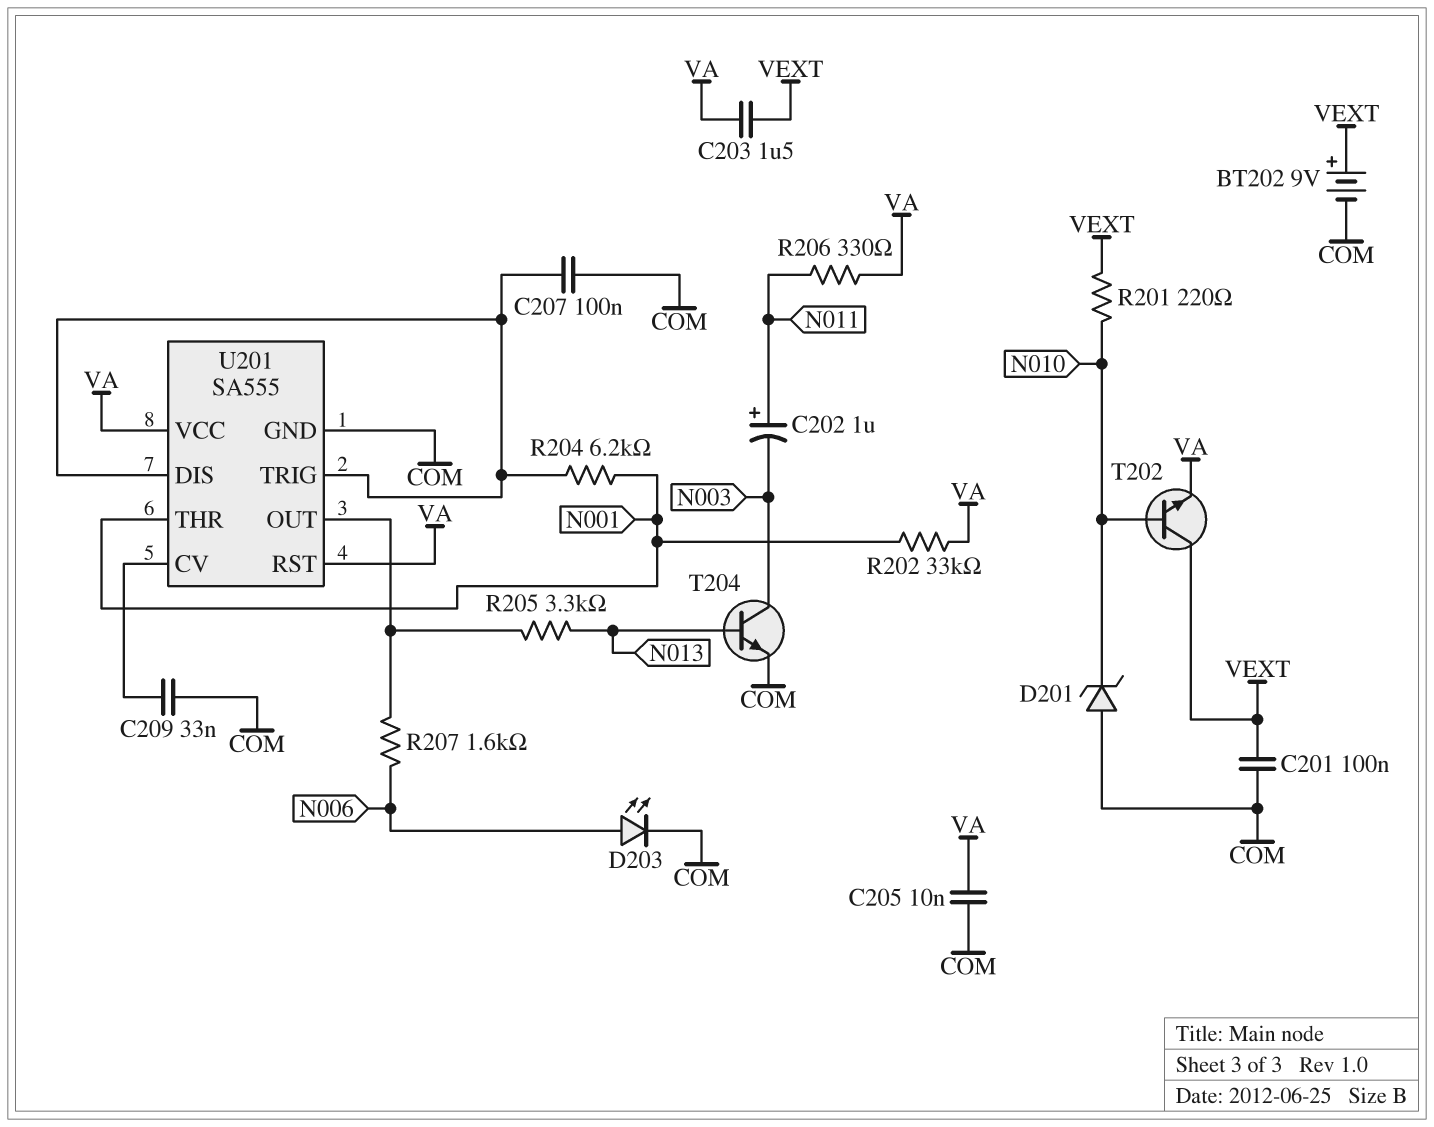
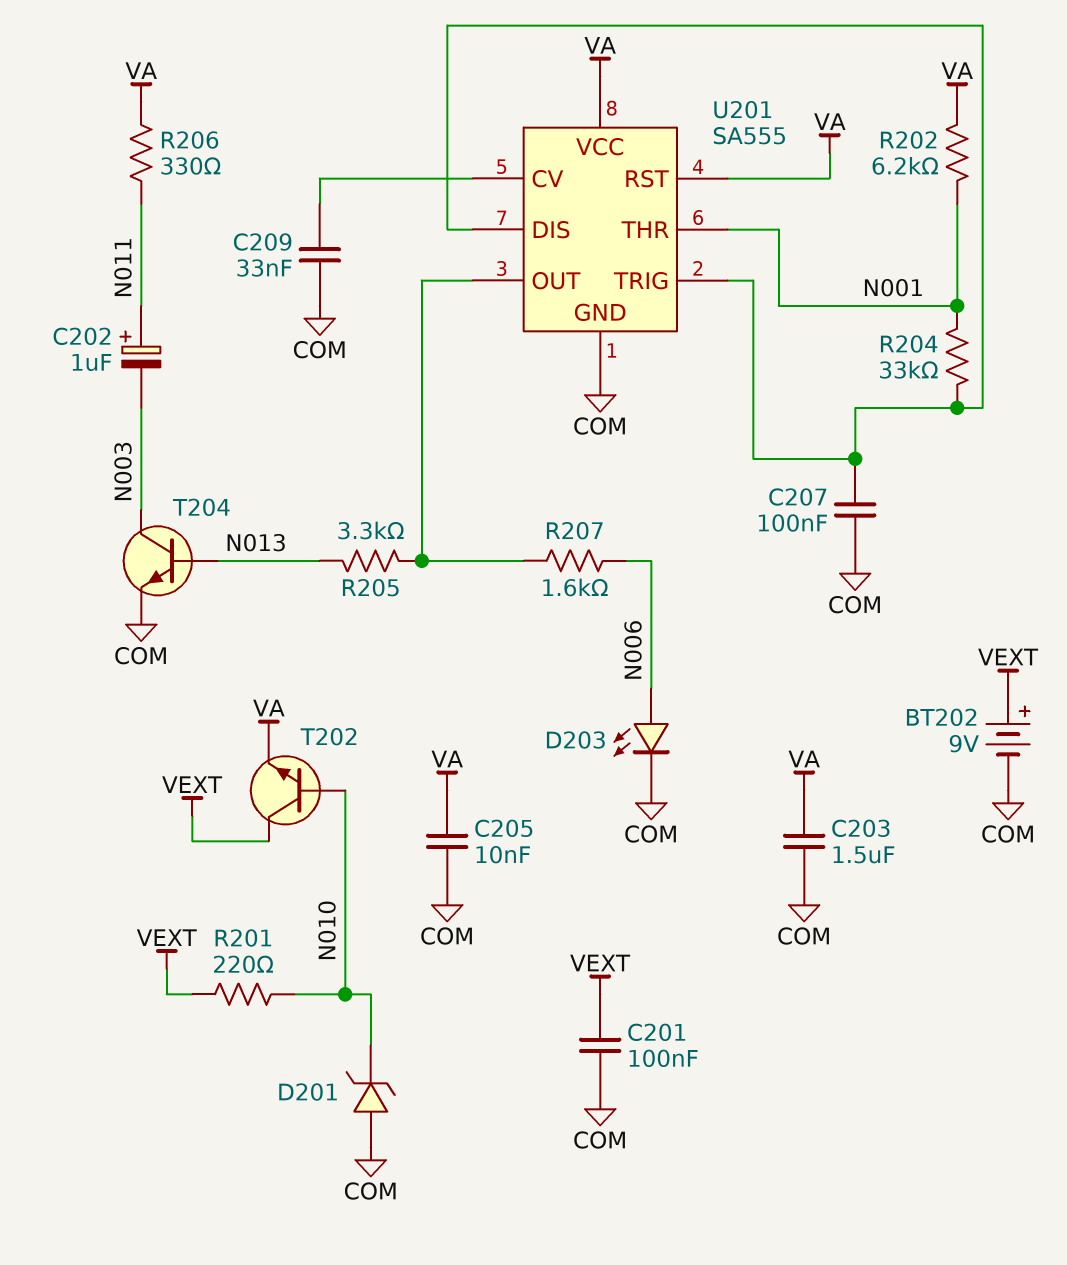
C203: 1.5uF (VA, VEXT) -> 1.5uF (COM, VA)
R202: 33k (N001, VA) -> 6.2k (N001, VA)
R204: 6.2k (N001, U201/DIS) -> 33k (N001, U201/DIS)

